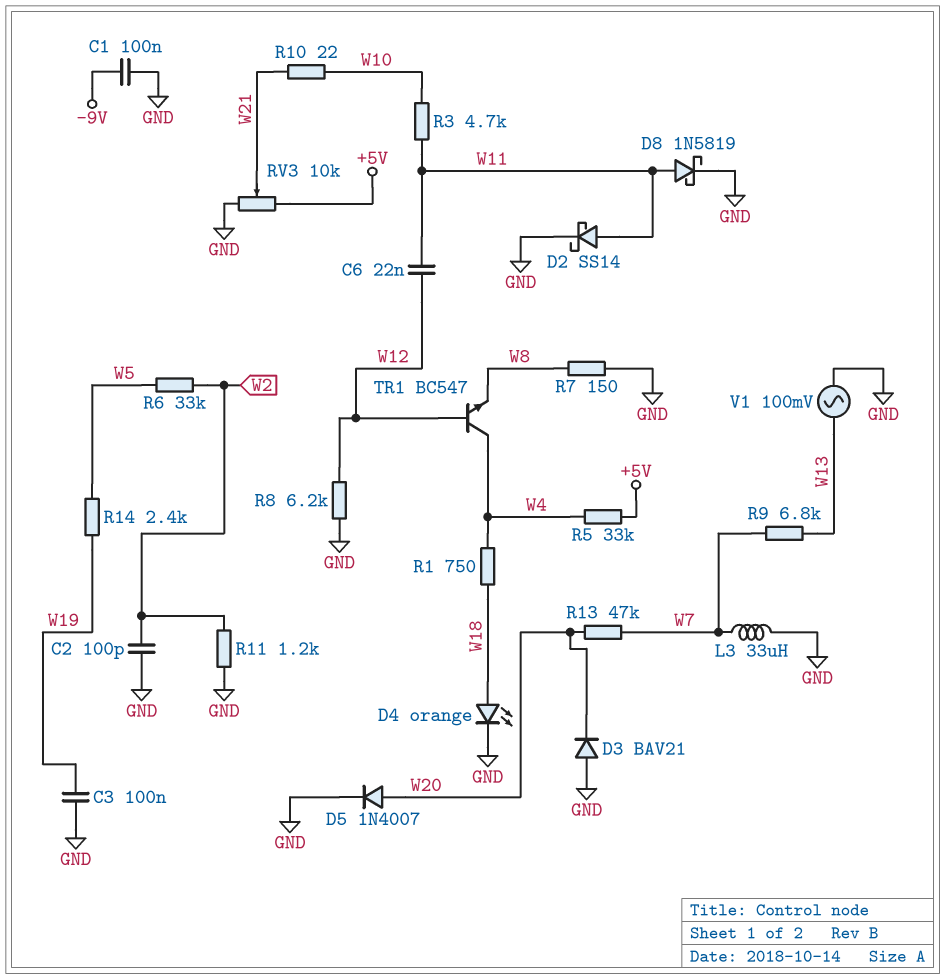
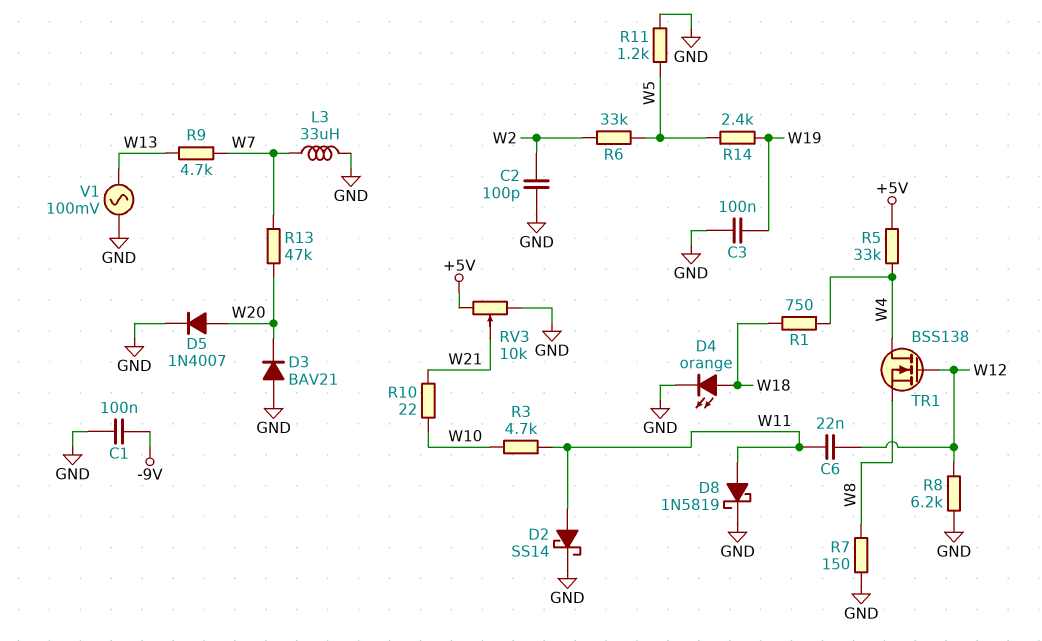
R9: 6.8k (W7, W13) -> 4.7k (W7, W13)
R11: 1.2k (GND, W2) -> 1.2k (GND, W5)
TR1: NPN BC547 (B W12, C W4, E W8) -> NMOS BSS138 (G W12, D W4, S W8)

